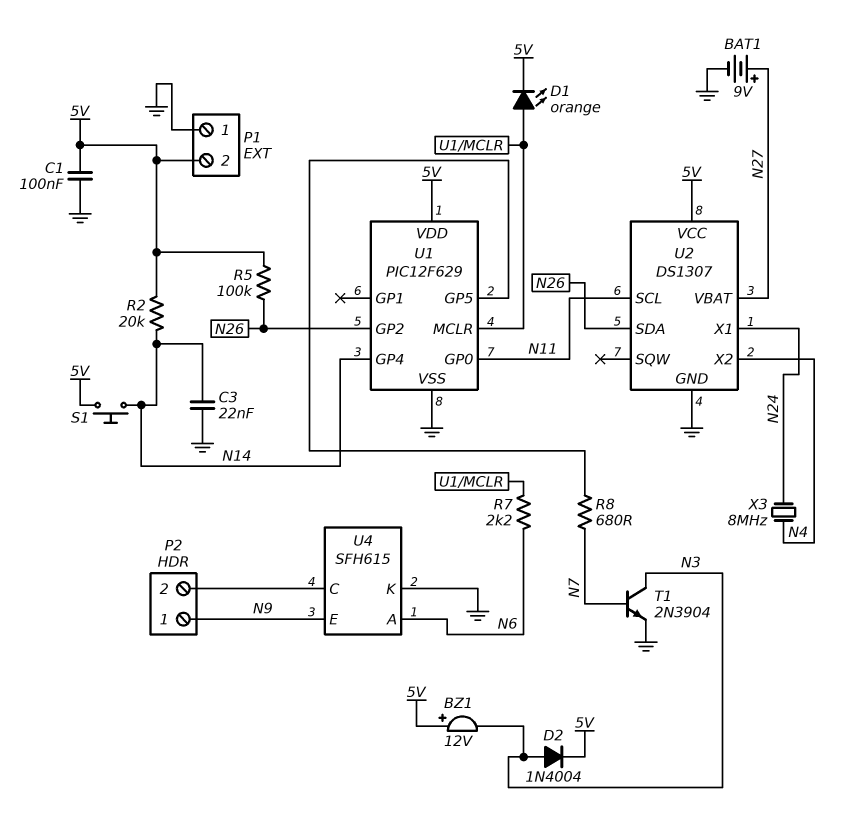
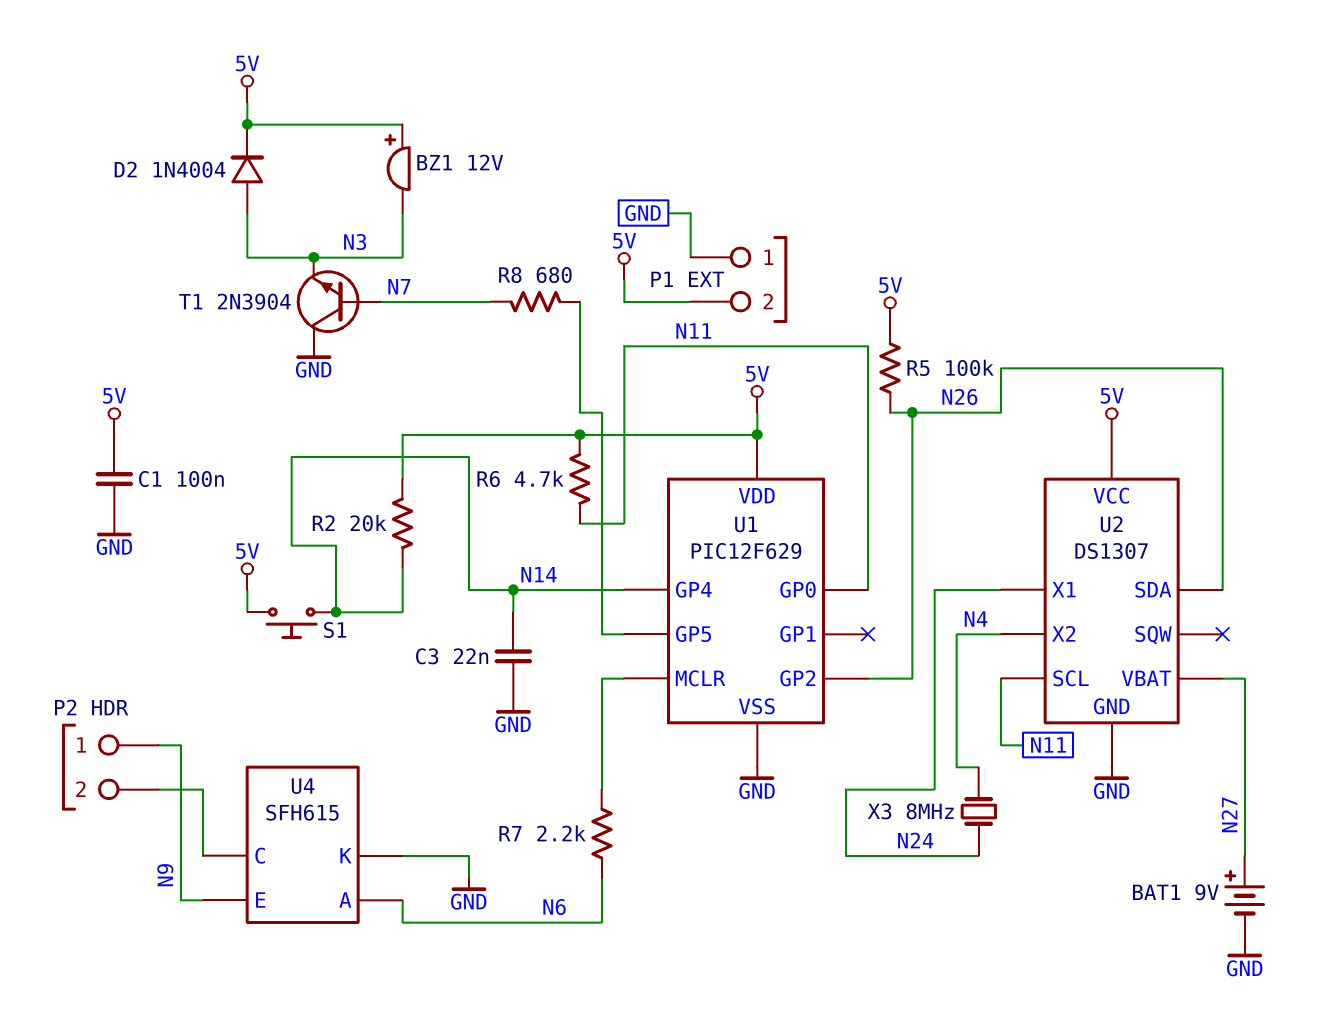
D1: LED orange (A U1/MCLR, K 5V) -> none
R6: none -> 4.7k (5V, N11)
T1: NPN 2N3904 (B N7, C N3, E GND) -> NPN 2N3904 (B N7, C GND, E N3)

